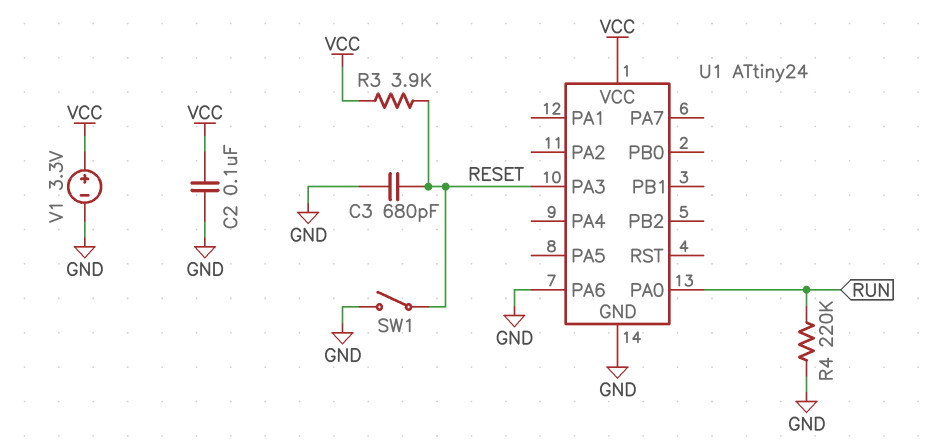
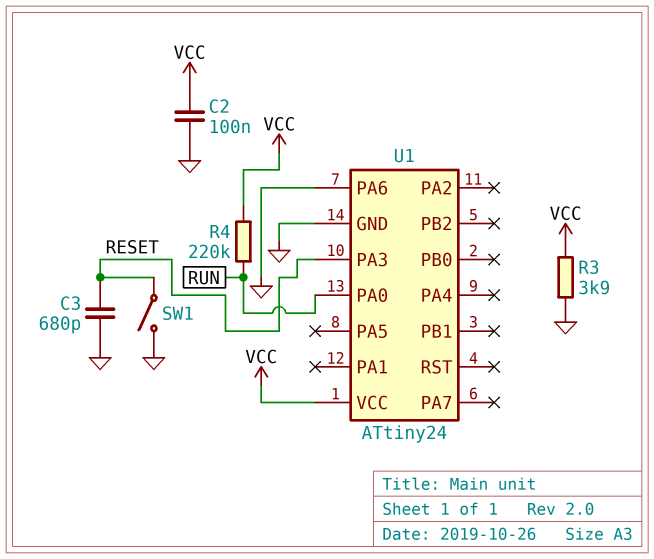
R3: 3.9k (RESET, VCC) -> 3.9k (GND, VCC)
R4: 220k (GND, RUN) -> 220k (RUN, VCC)
V1: 3.3V (plus VCC, minus GND) -> none

